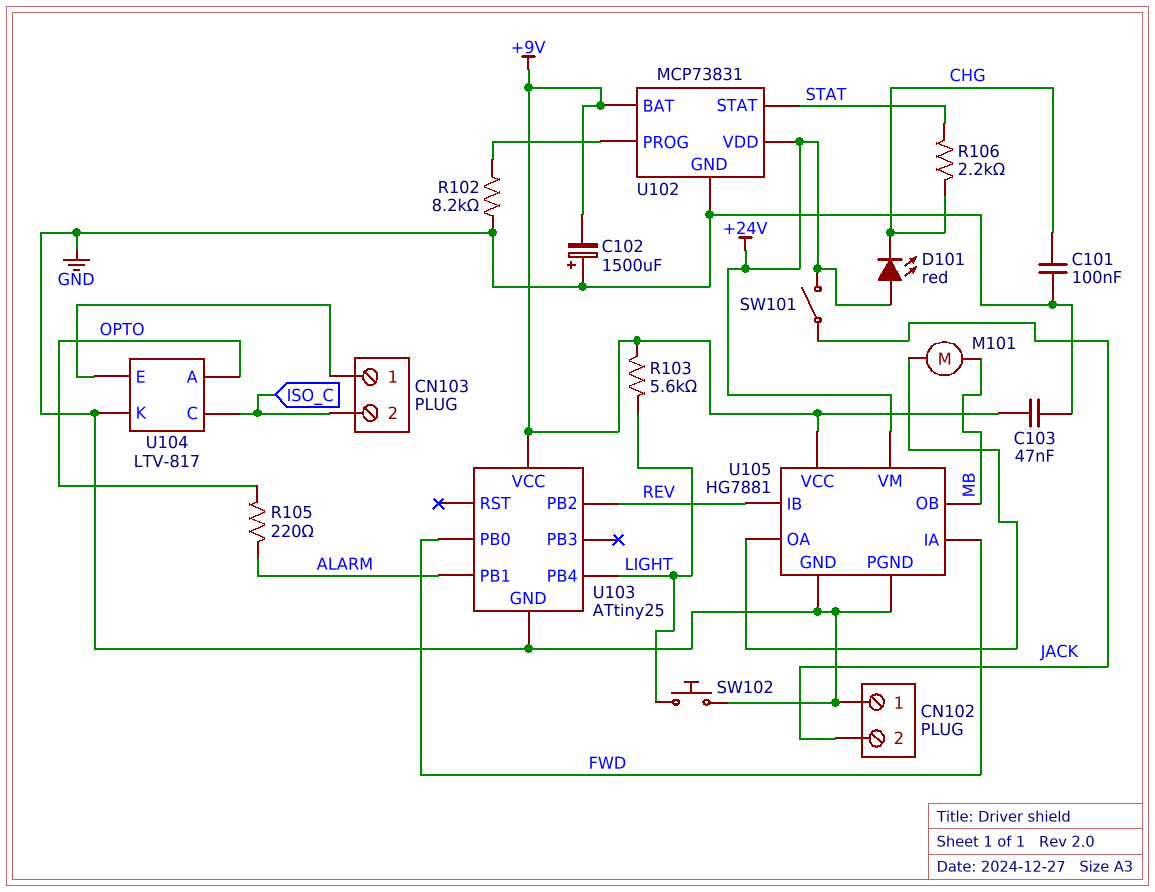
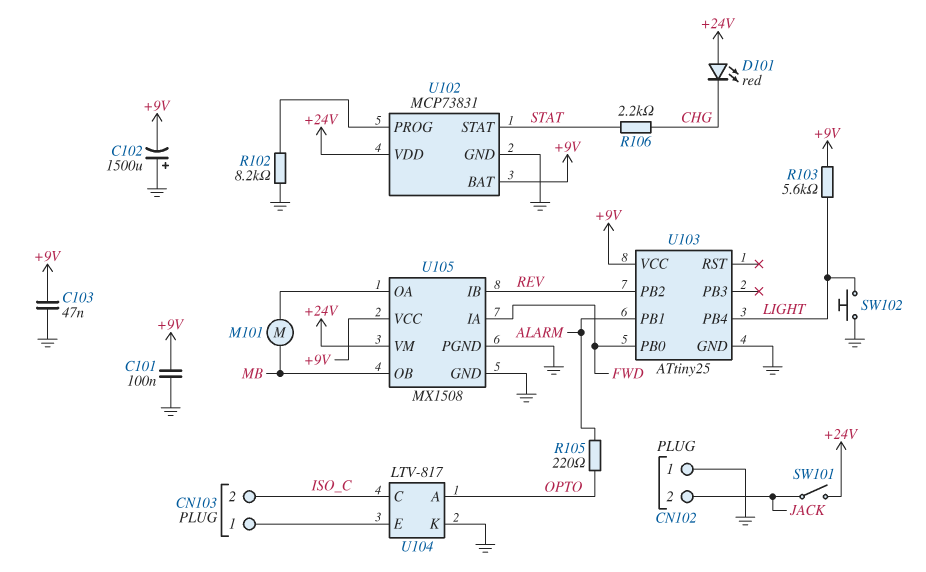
C101: 100nF (CHG, GND) -> 100nF (+9V, GND)
U105: HG7881 -> MX1508

